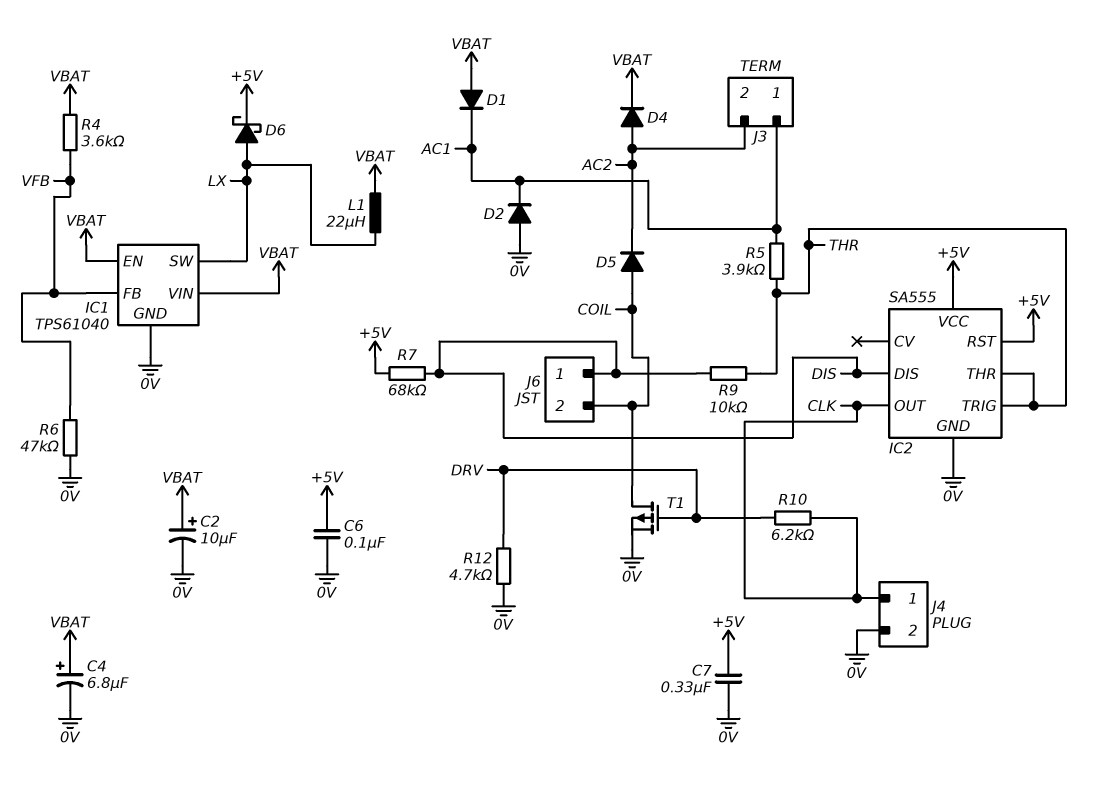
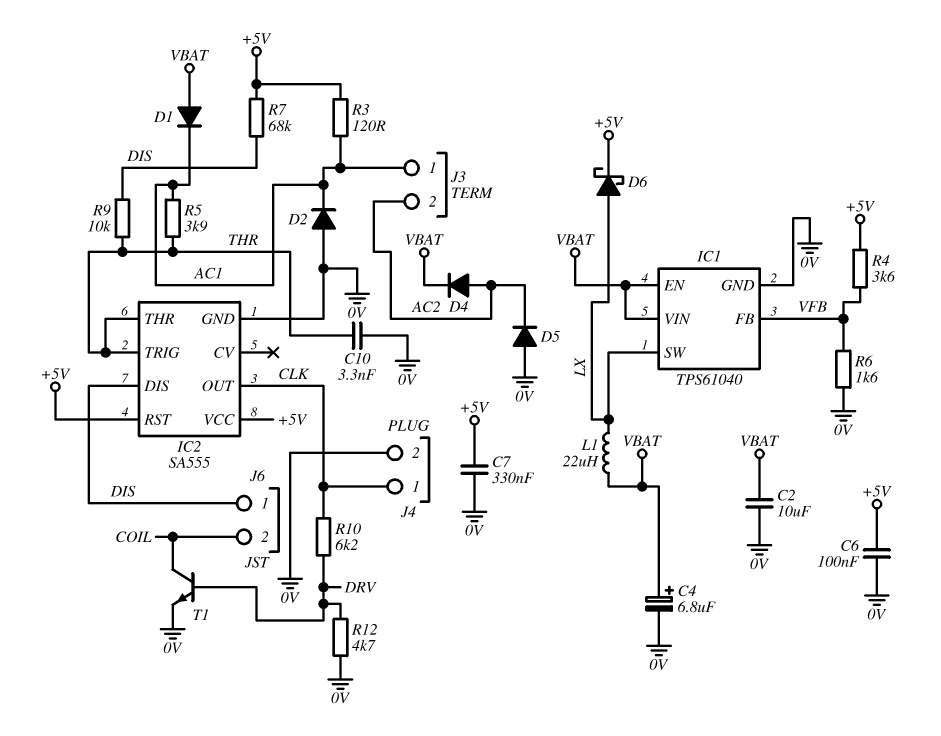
C2: 10uF (plus VBAT, minus 0V) -> 10uF (0V, VBAT)
C10: none -> 3.3nF (0V, THR)
D5: diode (A COIL, K AC2) -> diode (A 0V, K AC2)
R3: none -> 120 (+5V, AC1)
R4: 3.6k (VBAT, VFB) -> 3.6k (+5V, VFB)
R6: 47k (0V, VFB) -> 1.6k (0V, VFB)
T1: PMOS (G DRV, D COIL, S 0V) -> NPN (B DRV, C COIL, E 0V)

